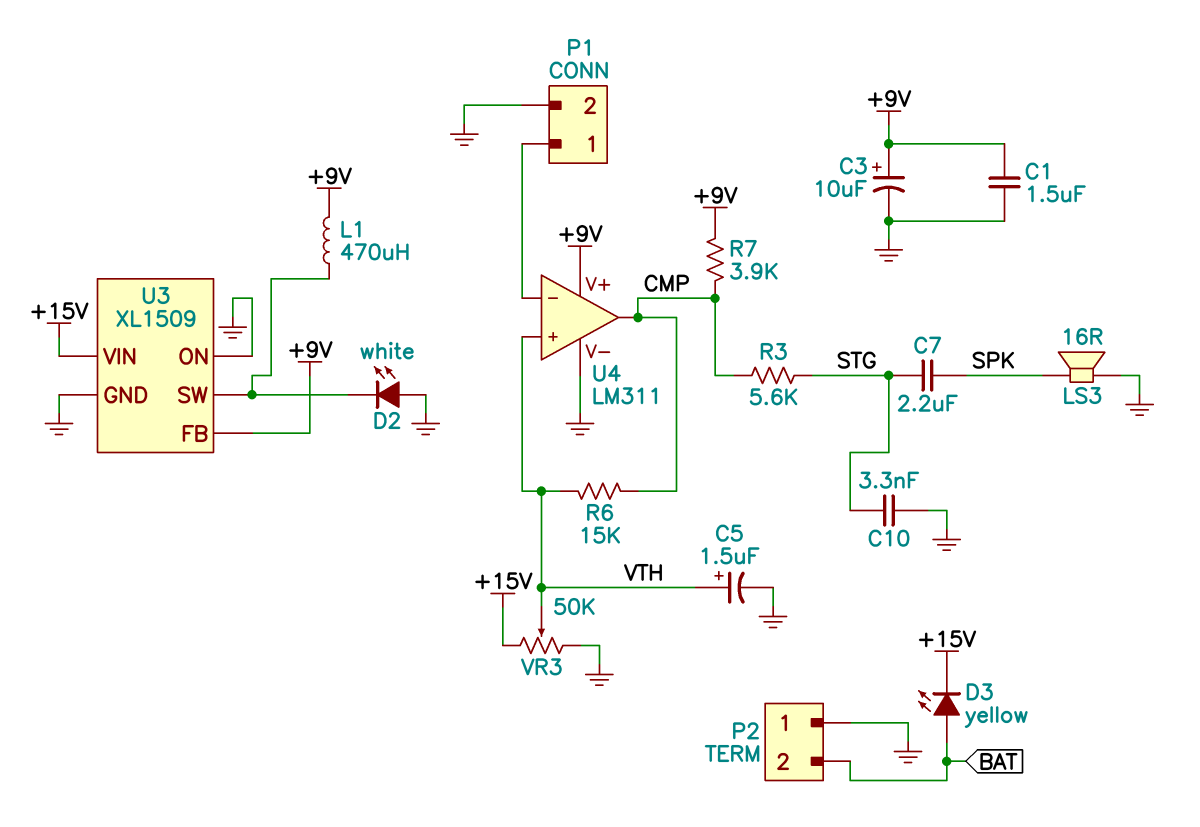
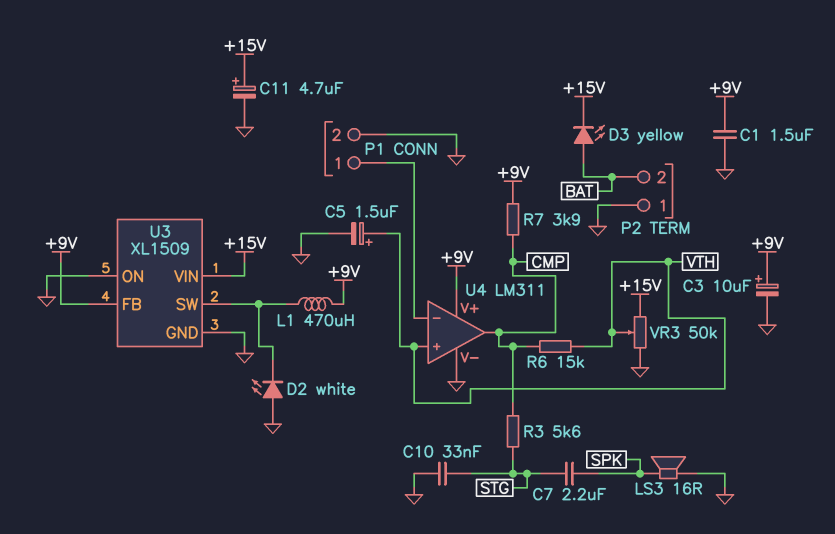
C10: 3.3nF (GND, STG) -> 33nF (GND, STG)
C11: none -> 4.7uF (plus +15V, minus GND)

